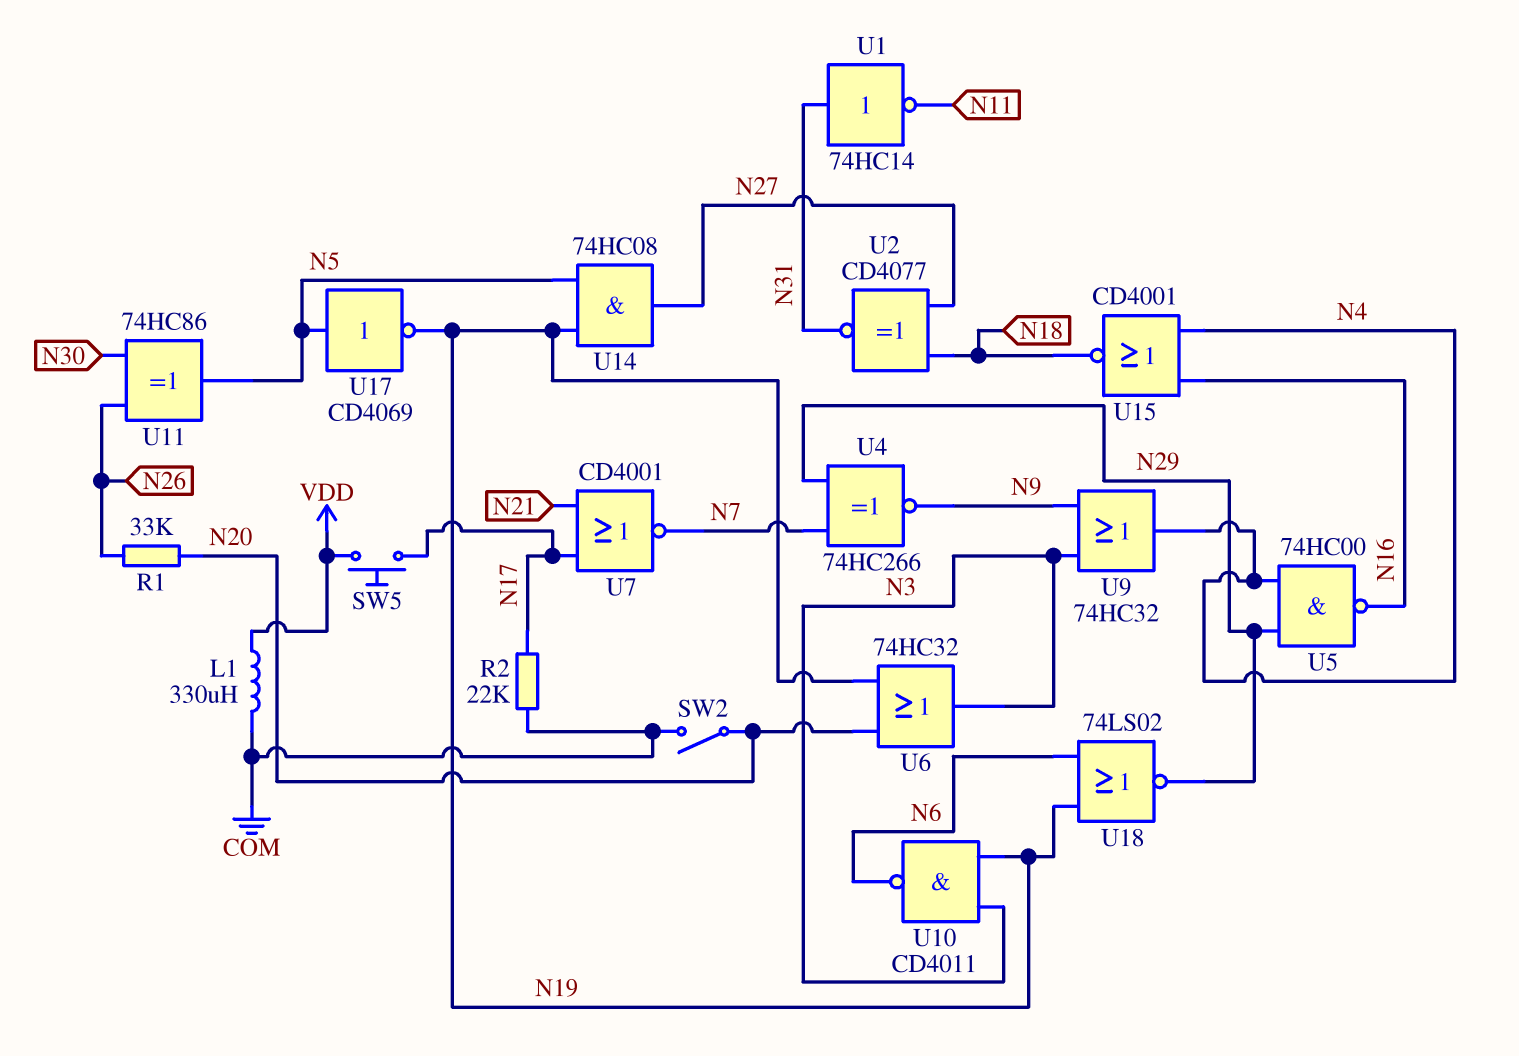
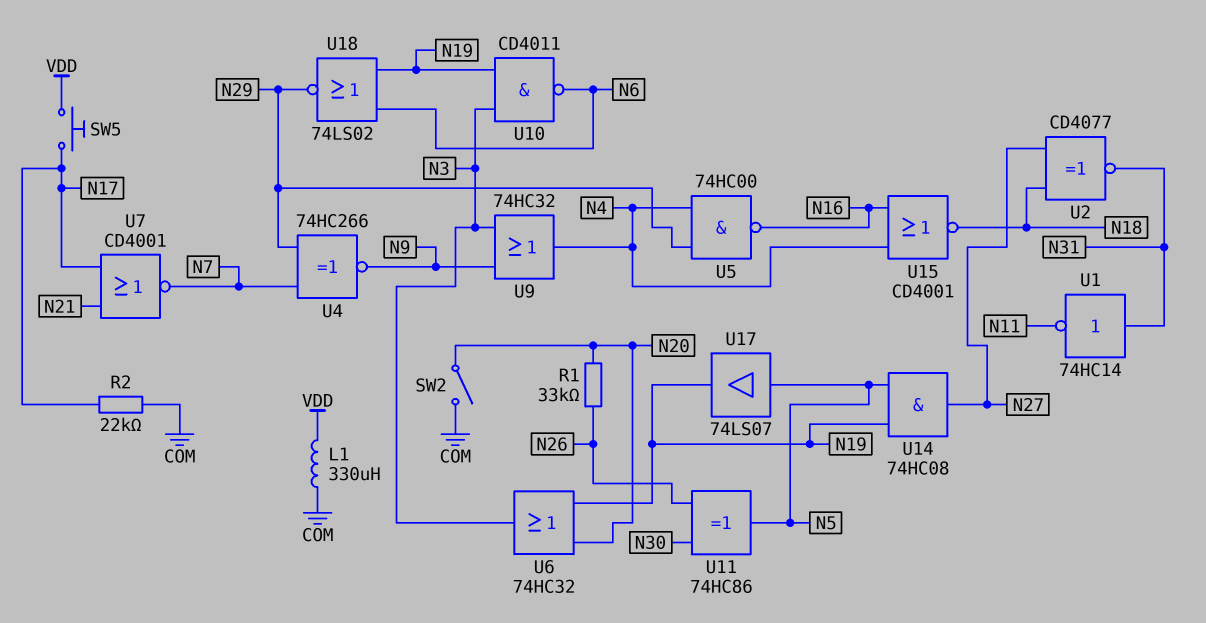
U17: NOT CD4069 (in N5, out N19) -> buffer 74LS07 (in N5, out N19)

